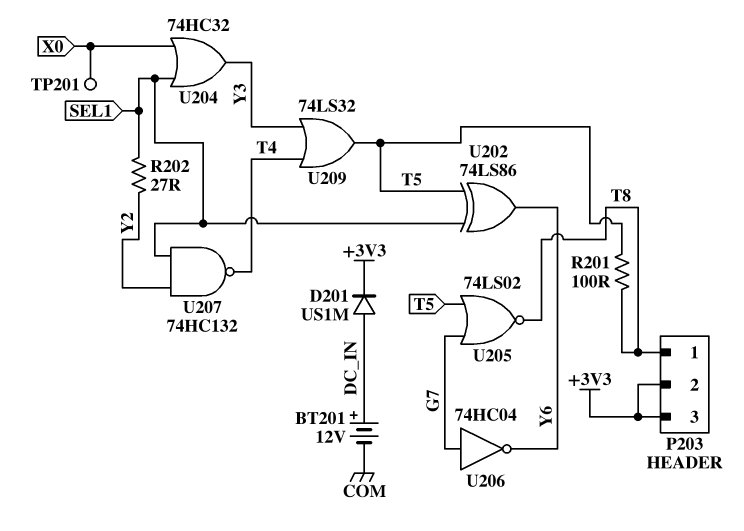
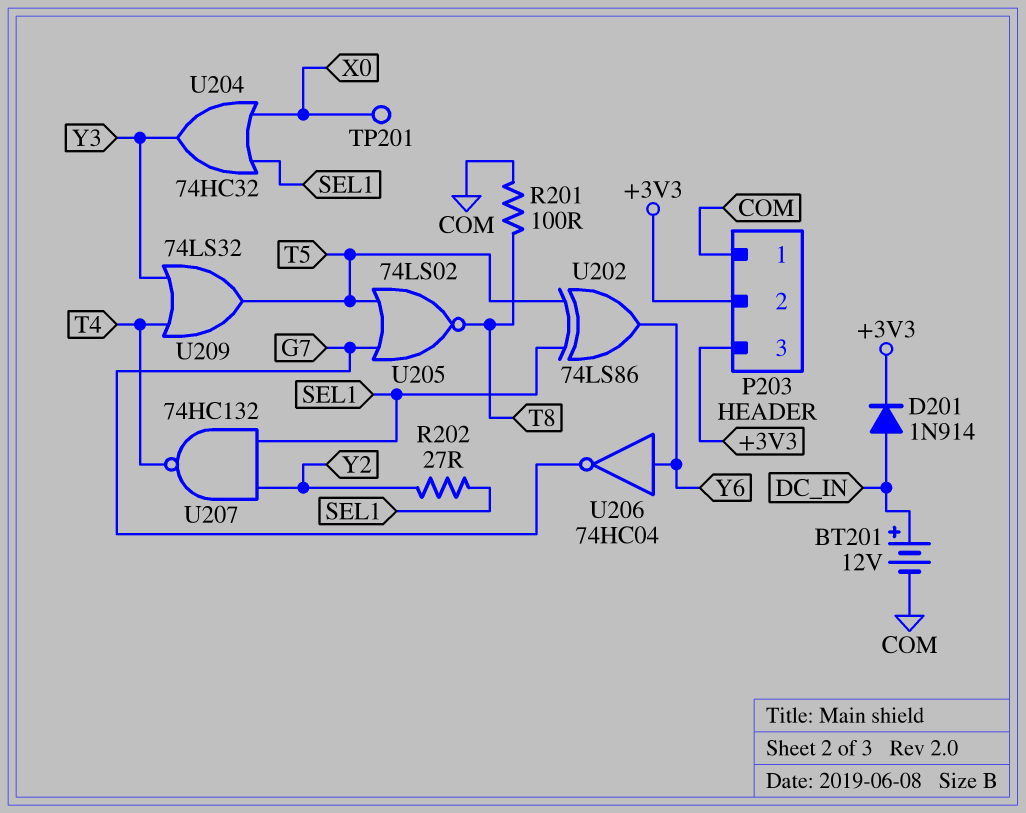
D201: diode US1M (A DC_IN, K +3V3) -> diode 1N914 (A DC_IN, K +3V3)
P203 pin 1: T8 -> COM
R201: 100 (T5, T8) -> 100 (COM, T8)
U206: NOT 74HC04 (in G7, out Y6) -> NOT 74HC04 (in Y6, out G7)

